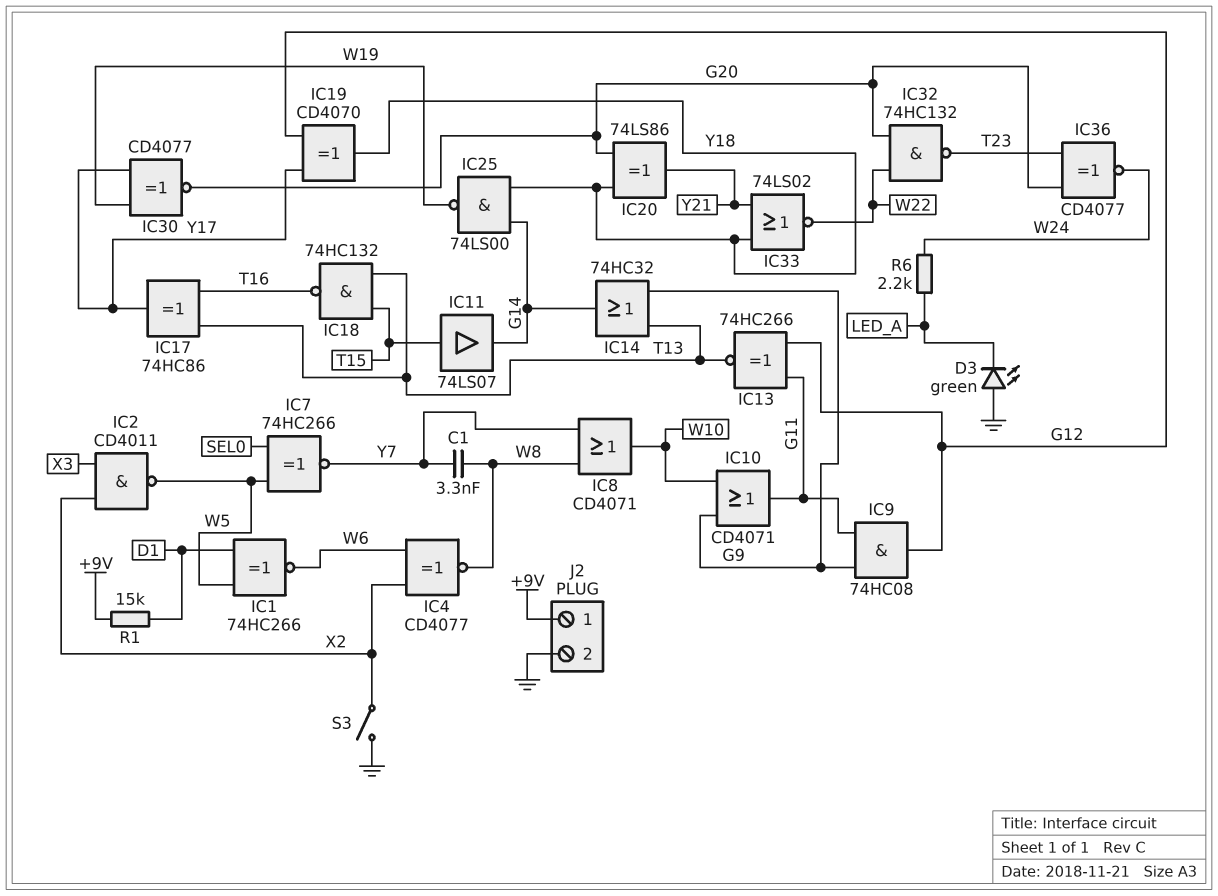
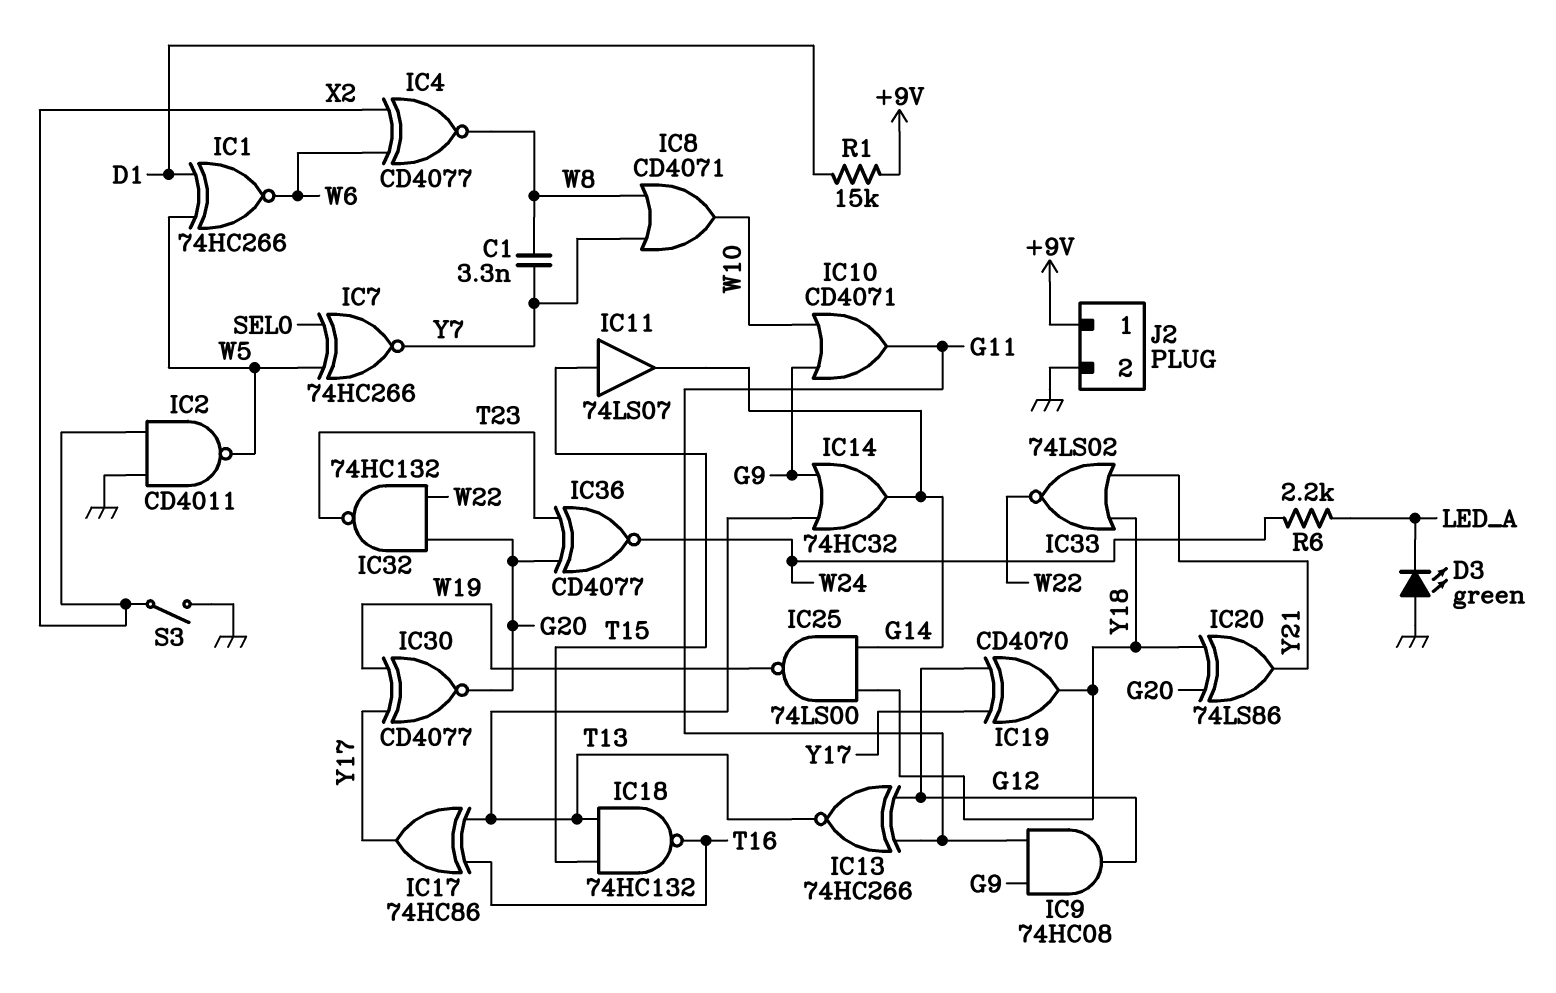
IC2: NAND CD4011 (in X2, in X3, out W5) -> NAND CD4011 (in GND, in X2, out W5)

